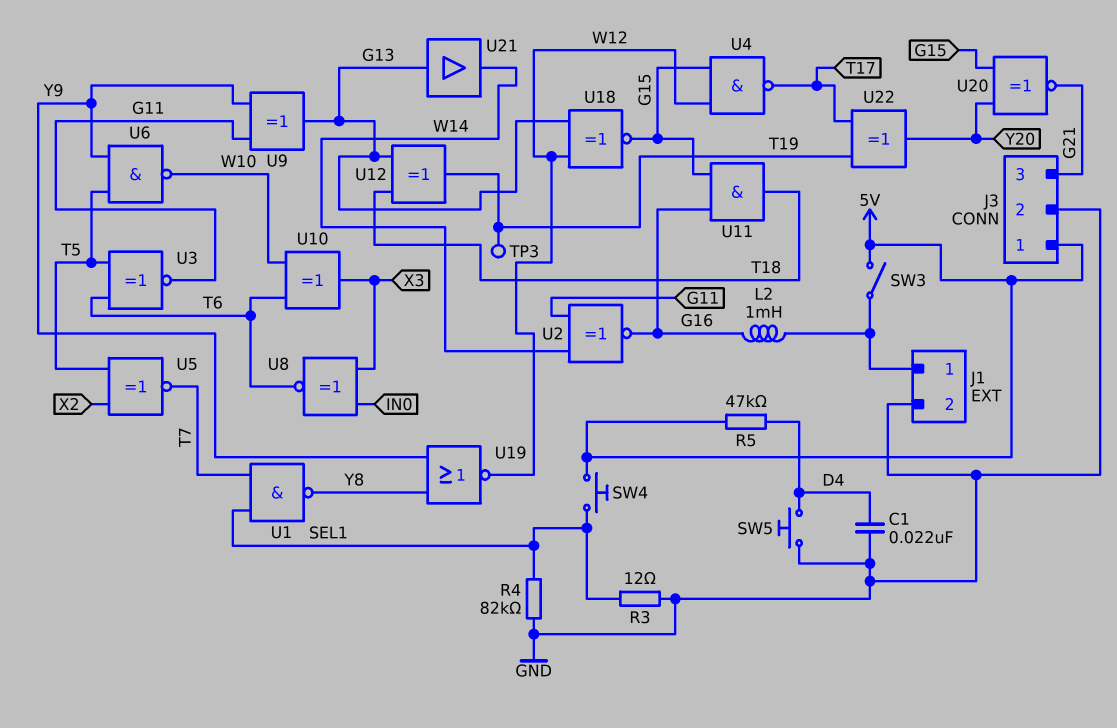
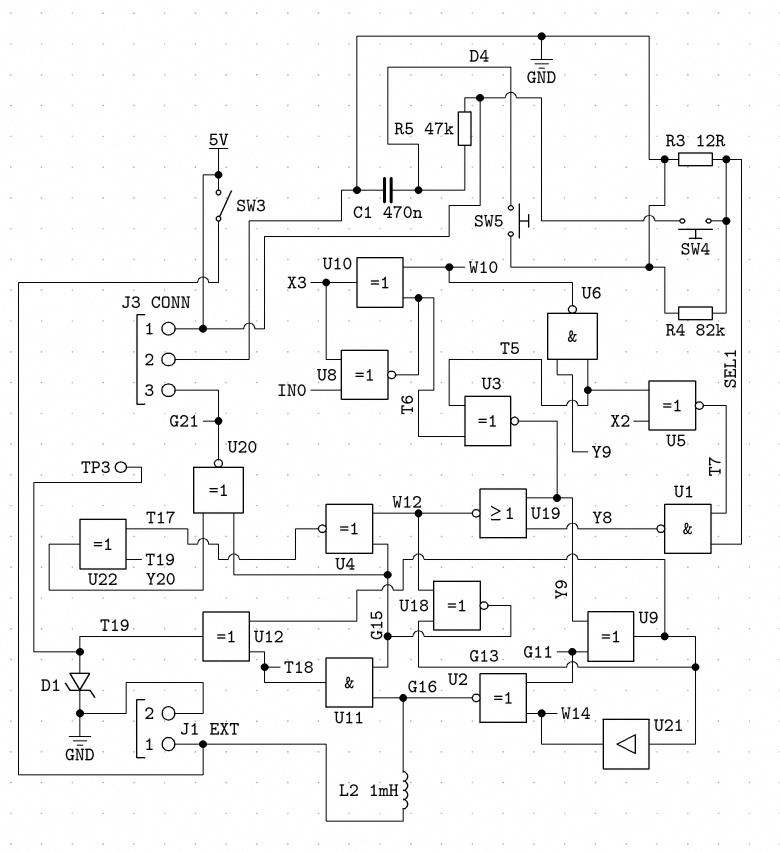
C1: 22nF (D4, GND) -> 470nF (D4, GND)
D1: none -> zener (A T19, K GND)
U3: XNOR (in T5, in T6, out G11) -> XNOR (in T5, in T6, out Y9)
U4: NAND (in G15, in W12, out T17) -> XNOR (in G15, in W12, out T17)

